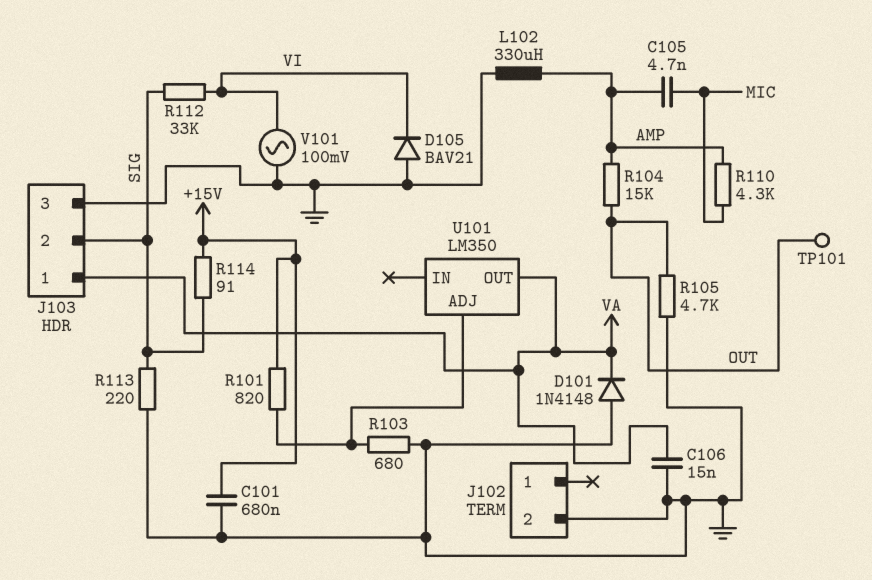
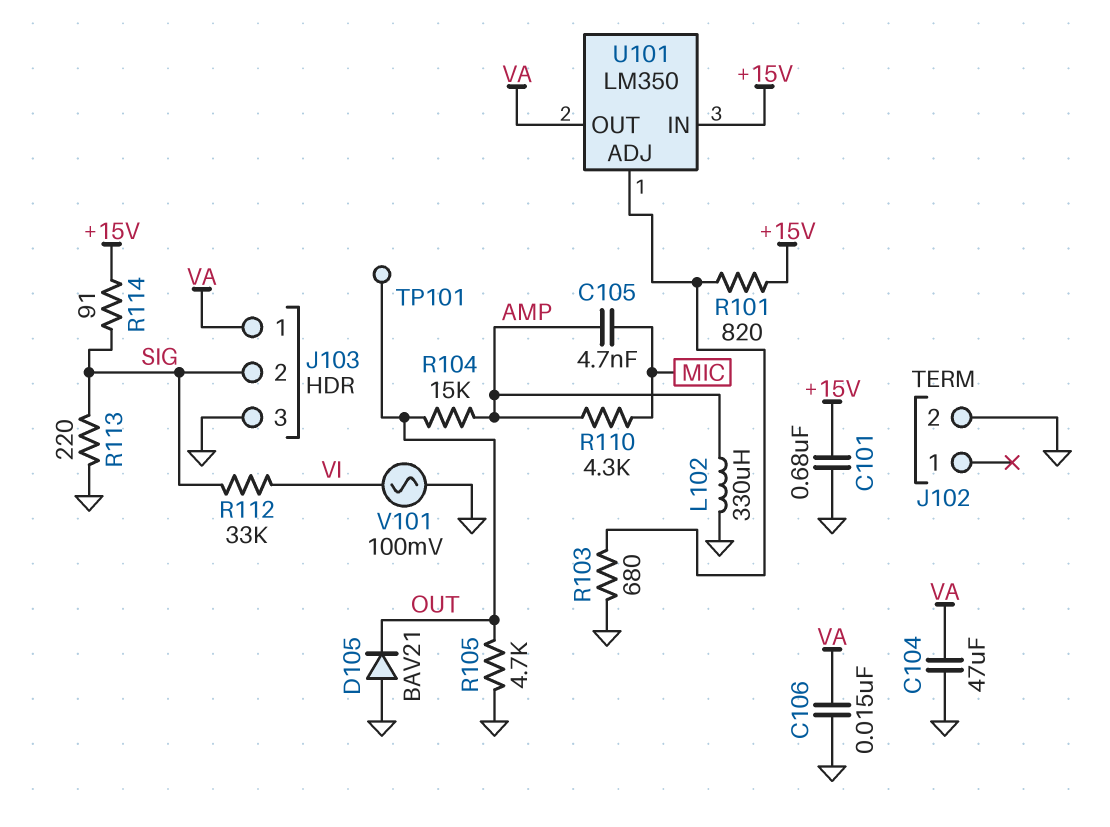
C104: none -> 47uF (GND, VA)
D101: diode 1N4148 (A GND, K VA) -> none
D105: diode BAV21 (A GND, K VI) -> diode BAV21 (A GND, K OUT)
U101 pin IN: none -> +15V

